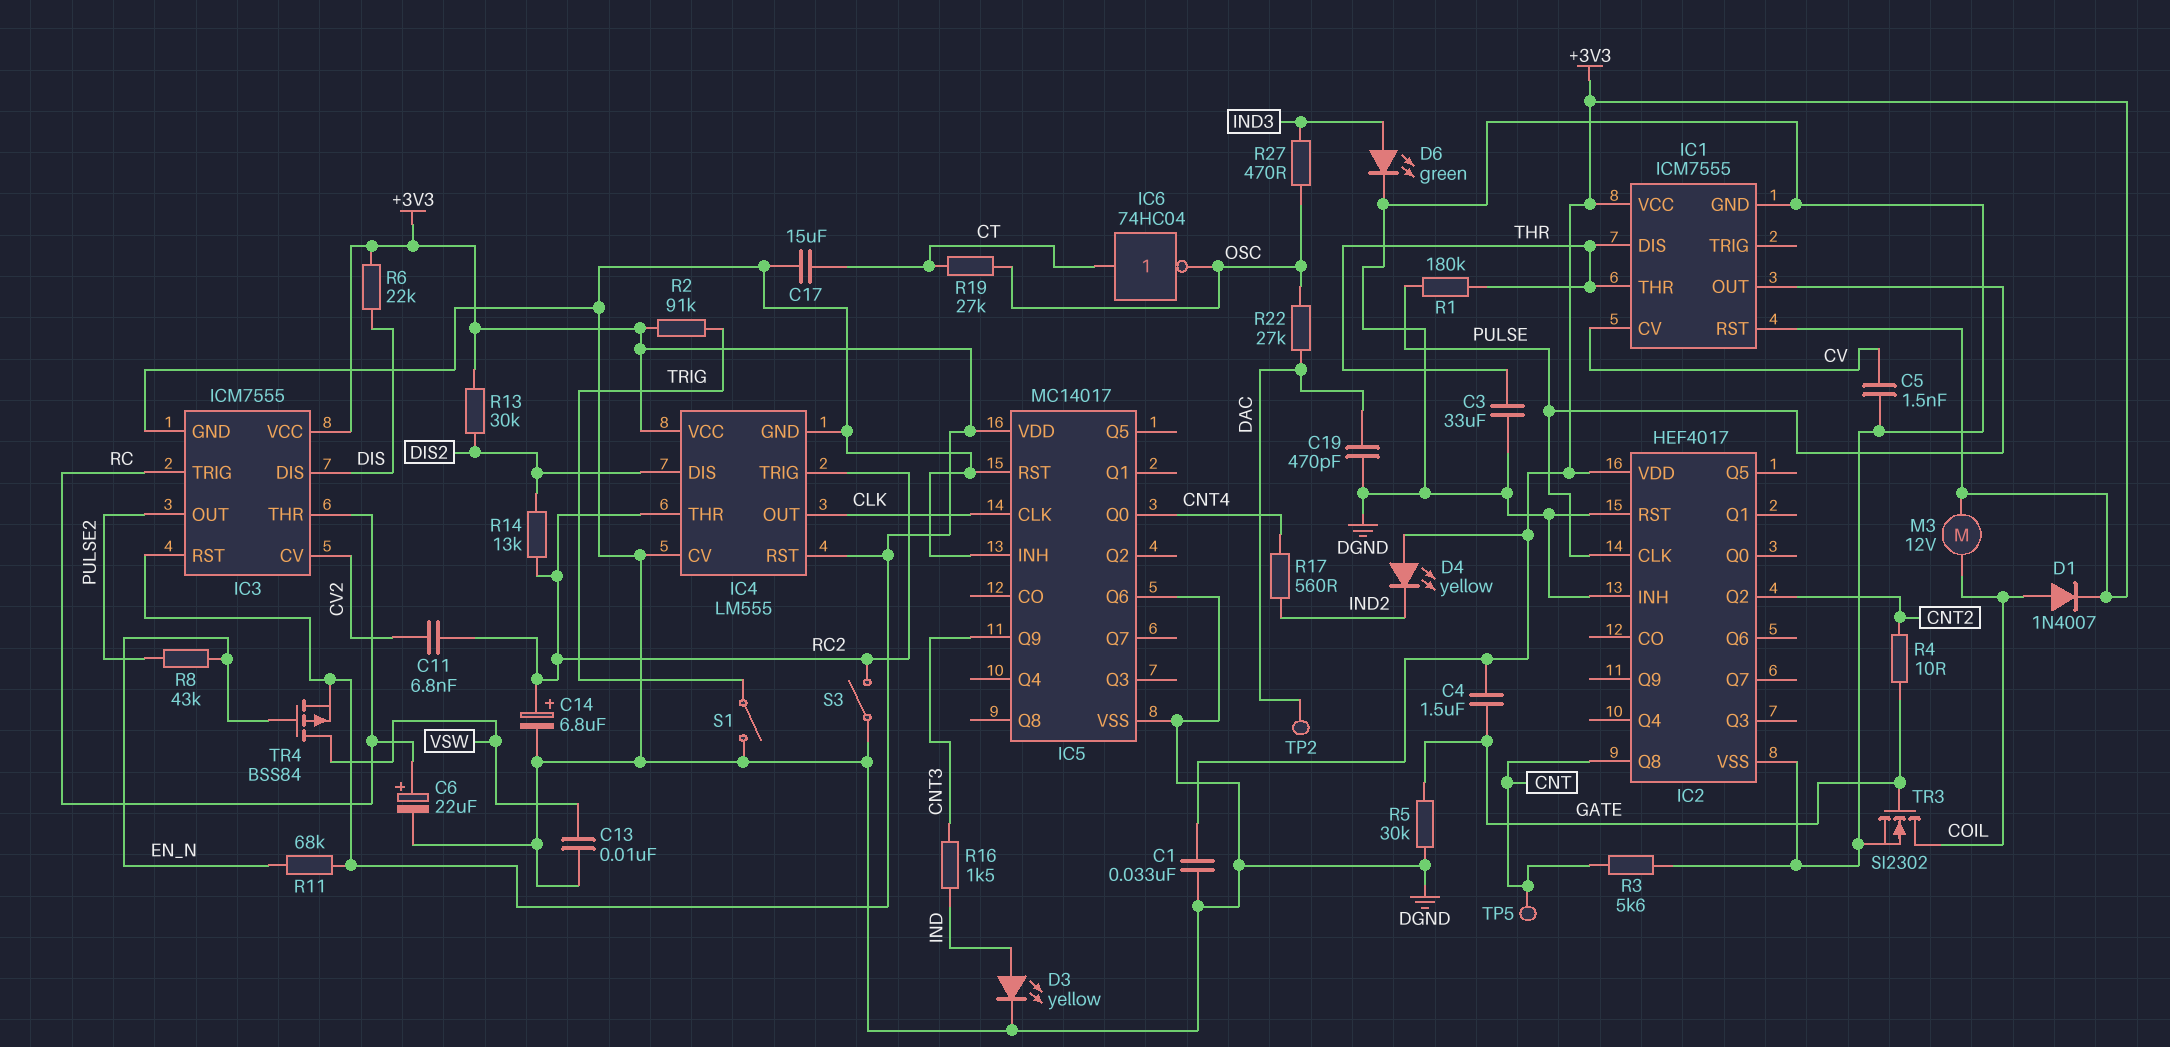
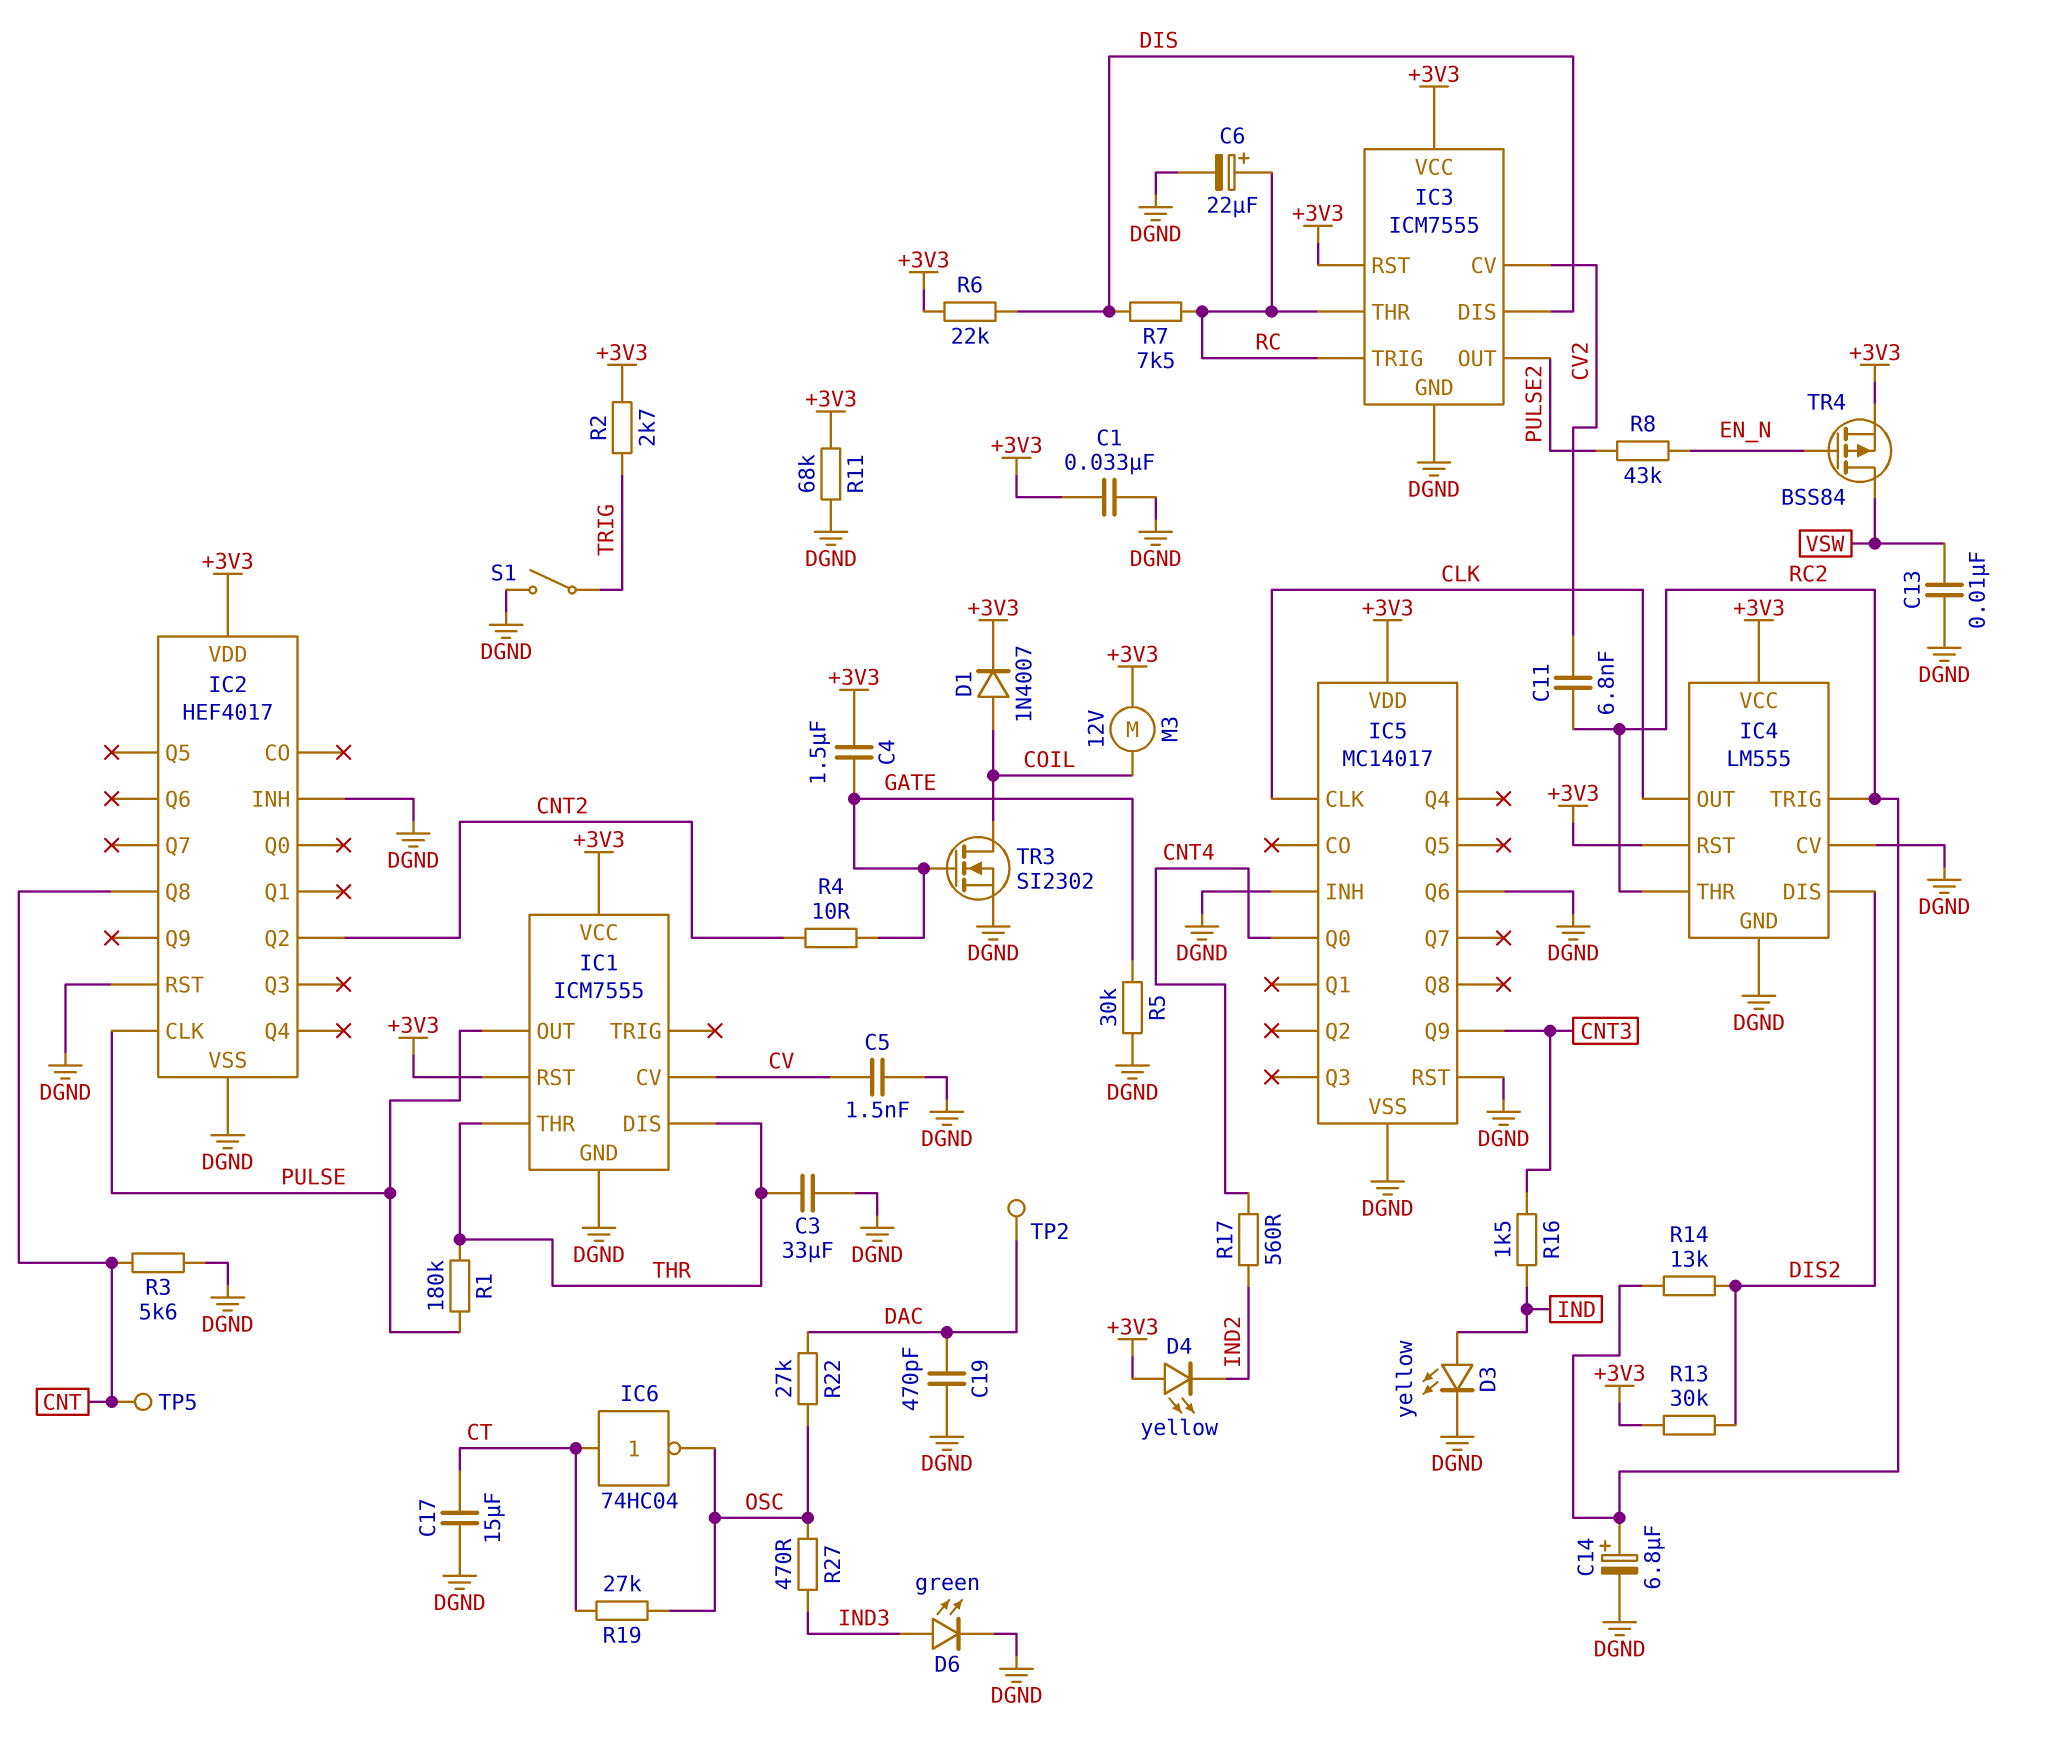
R2: 91k (+3V3, TRIG) -> 2.7k (+3V3, TRIG)
R7: none -> 7.5k (DIS, RC)
R11: 68k (+3V3, EN_N) -> 68k (+3V3, DGND)
S3: switch (DGND, RC2) -> none

